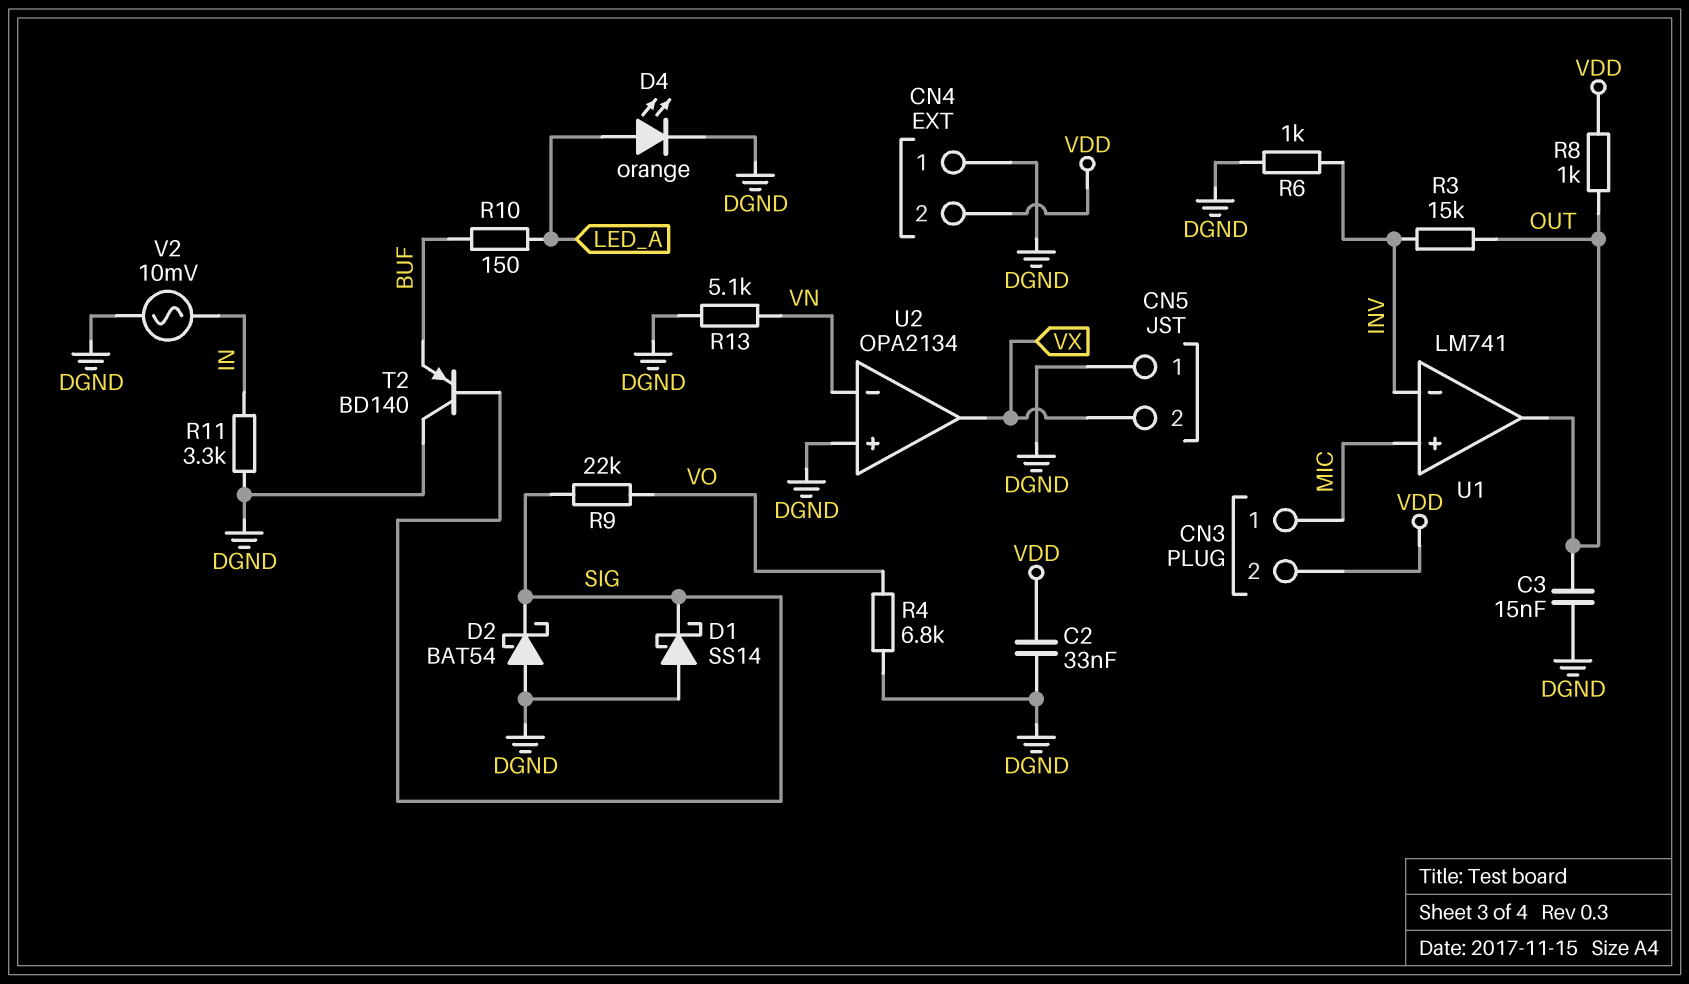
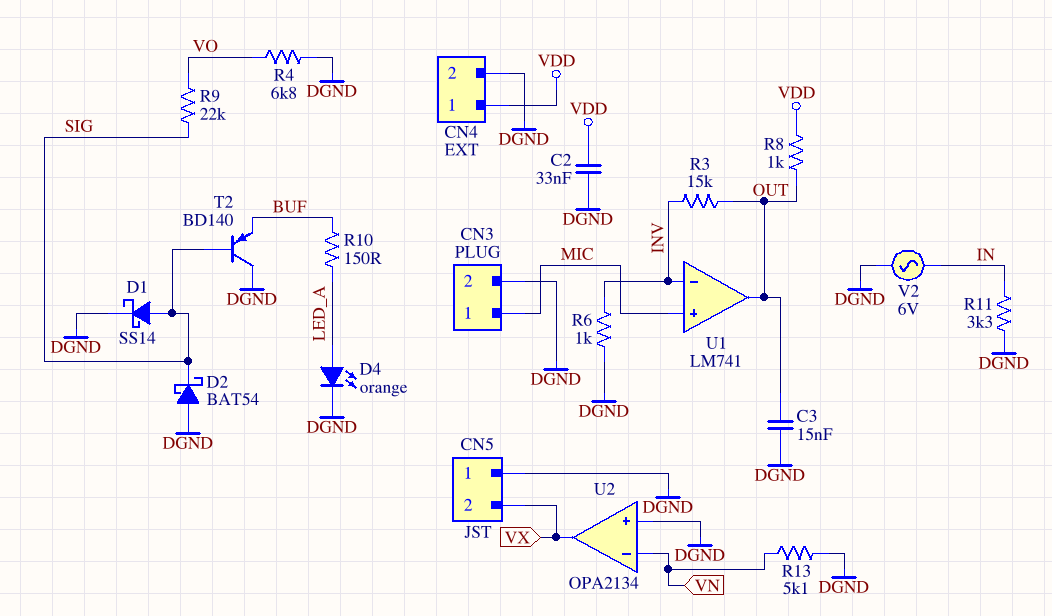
CN3 pin 2: VDD -> DGND
CN4 pin 1: DGND -> VDD
CN4 pin 2: VDD -> DGND
D1: schottky SS14 (A DGND, K SIG) -> schottky SS14 (A SIG, K DGND)
V2: AC 10mV (DGND, IN) -> AC 6V (DGND, IN)

